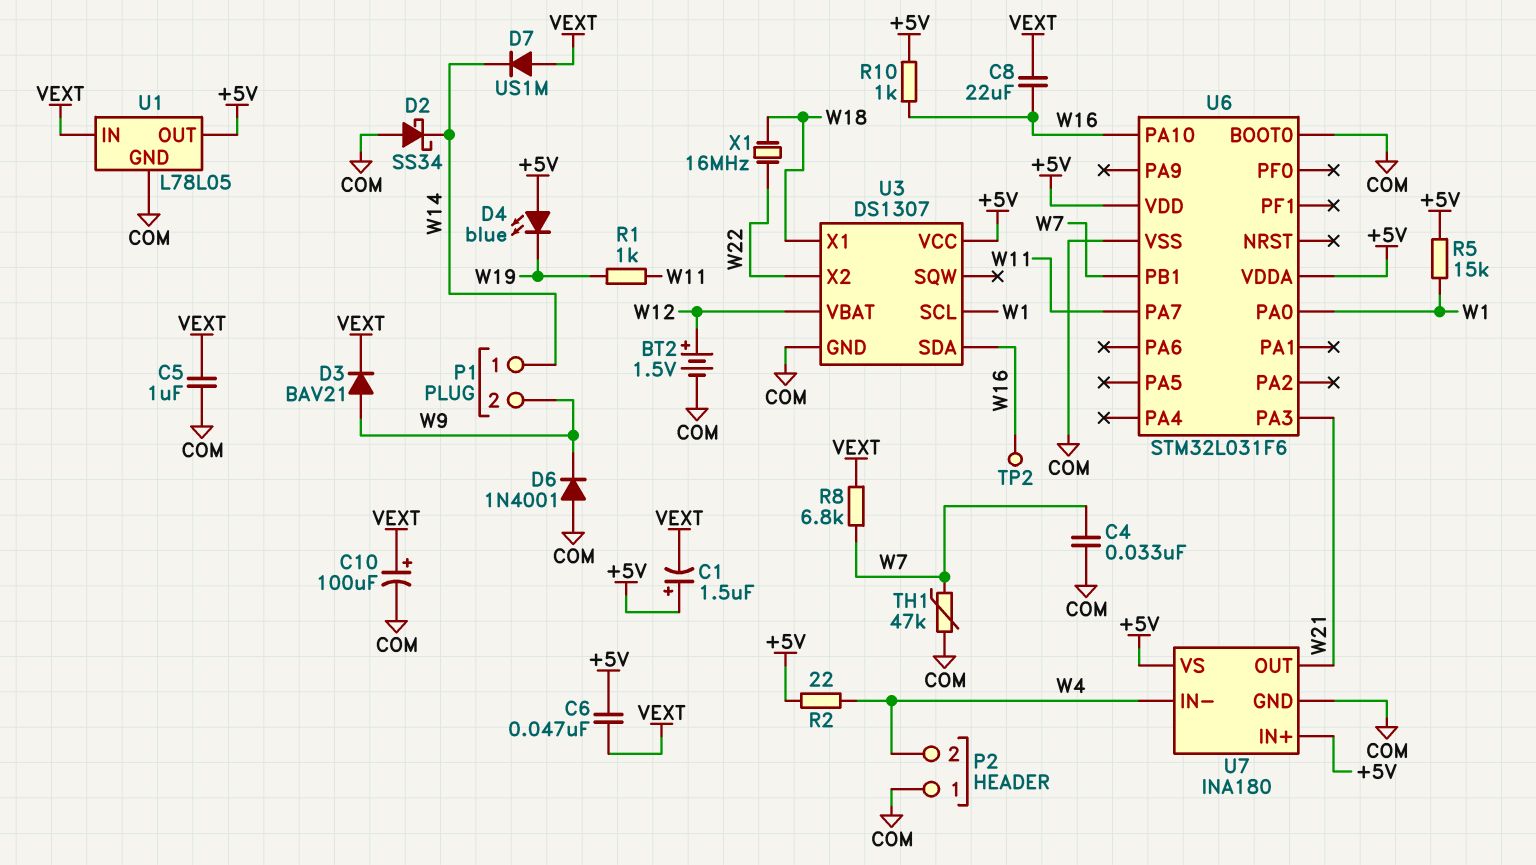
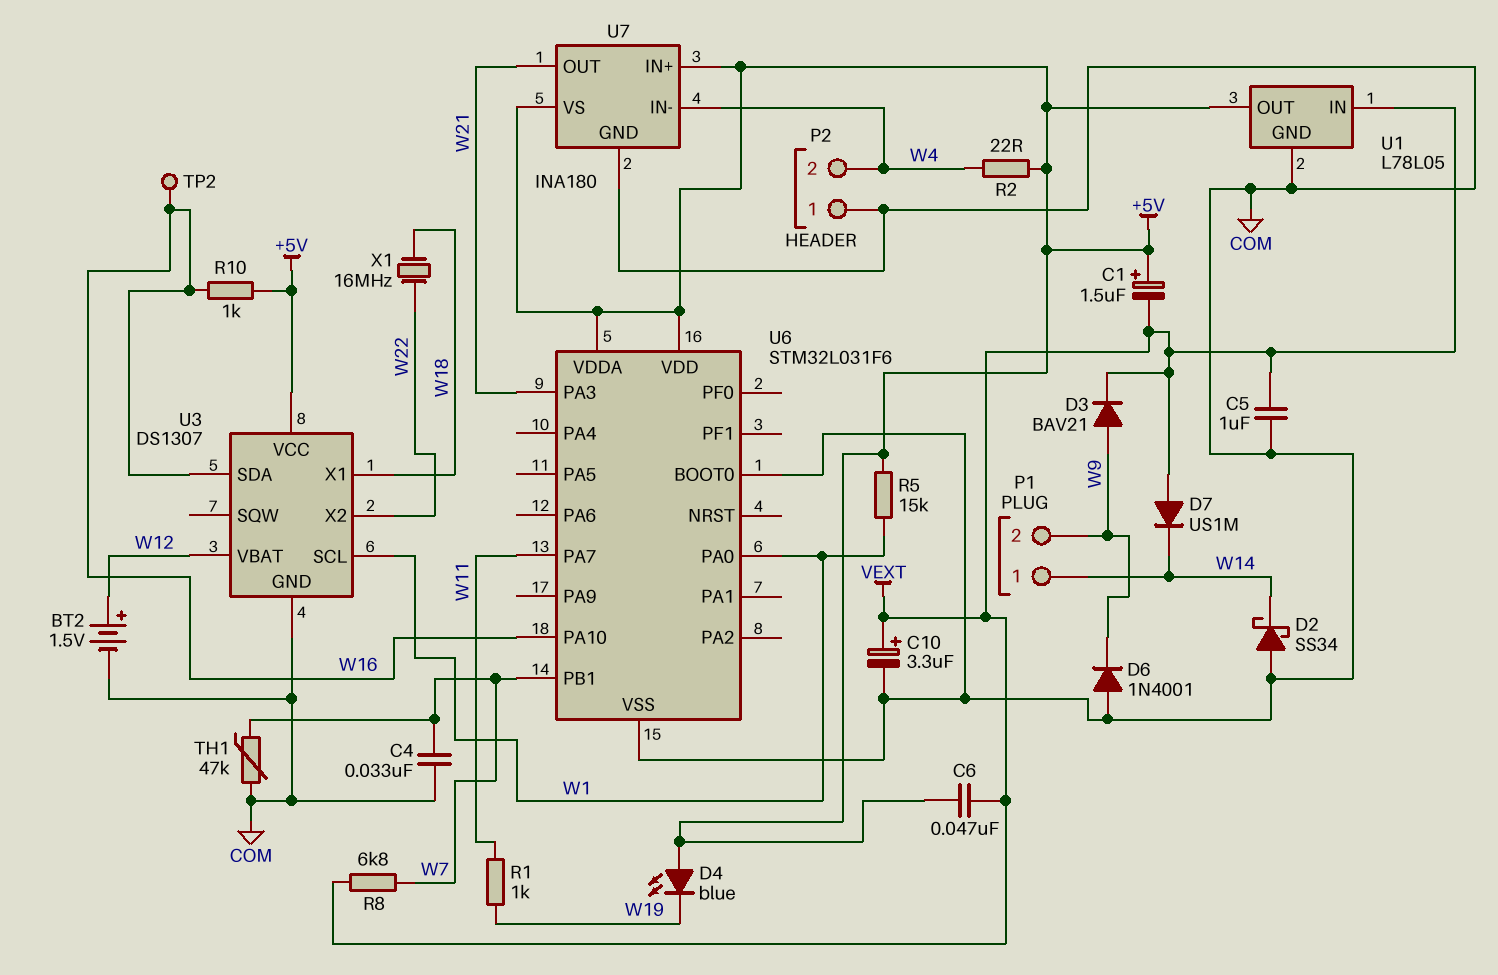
C8: 22uF (VEXT, W16) -> none
C10: 100uF (plus VEXT, minus COM) -> 3.3uF (plus VEXT, minus COM)

